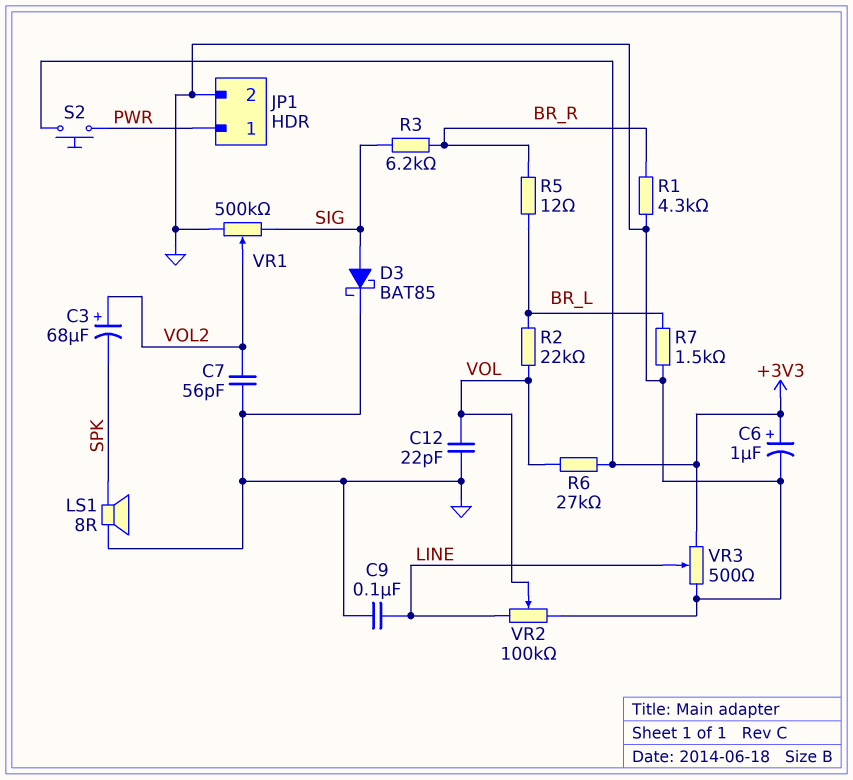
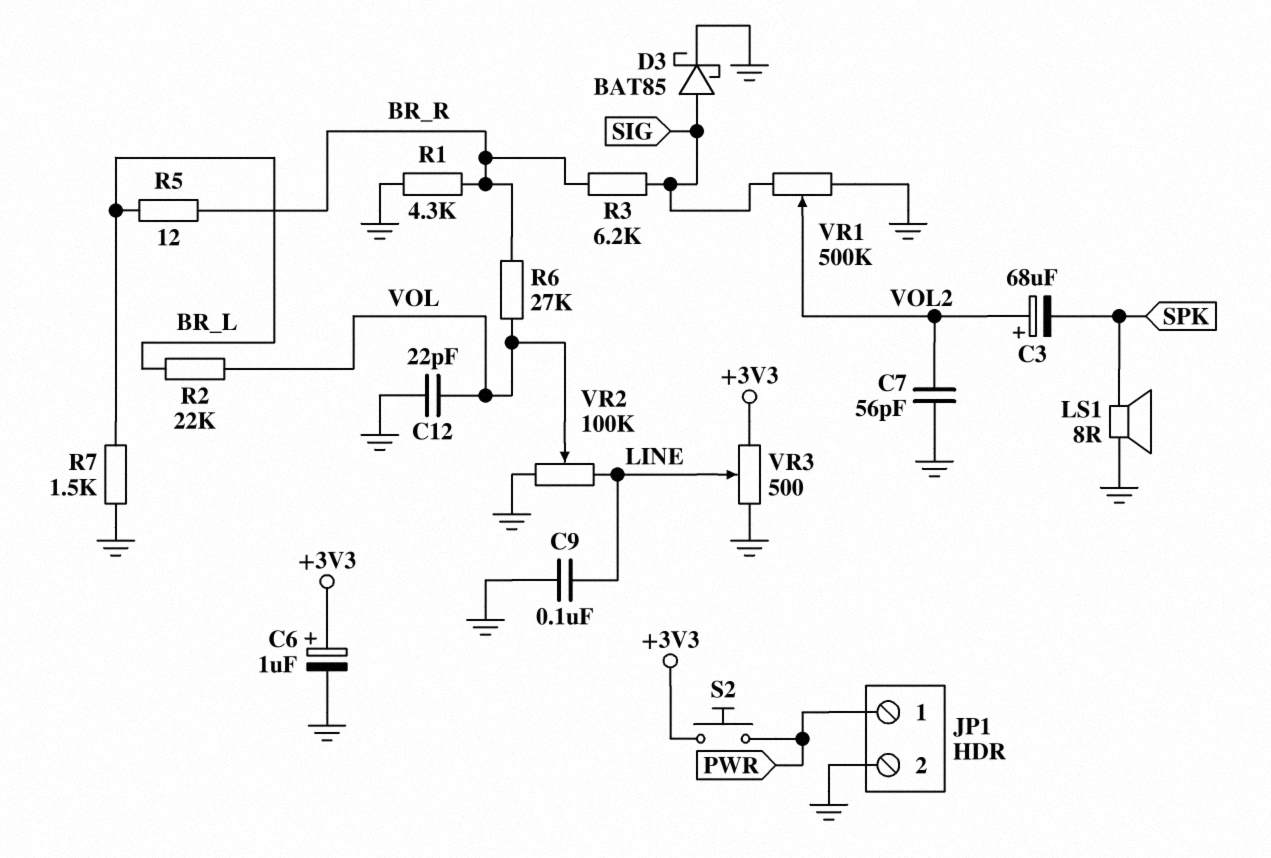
R6: 27k (+3V3, VOL) -> 27k (BR_R, VOL)

